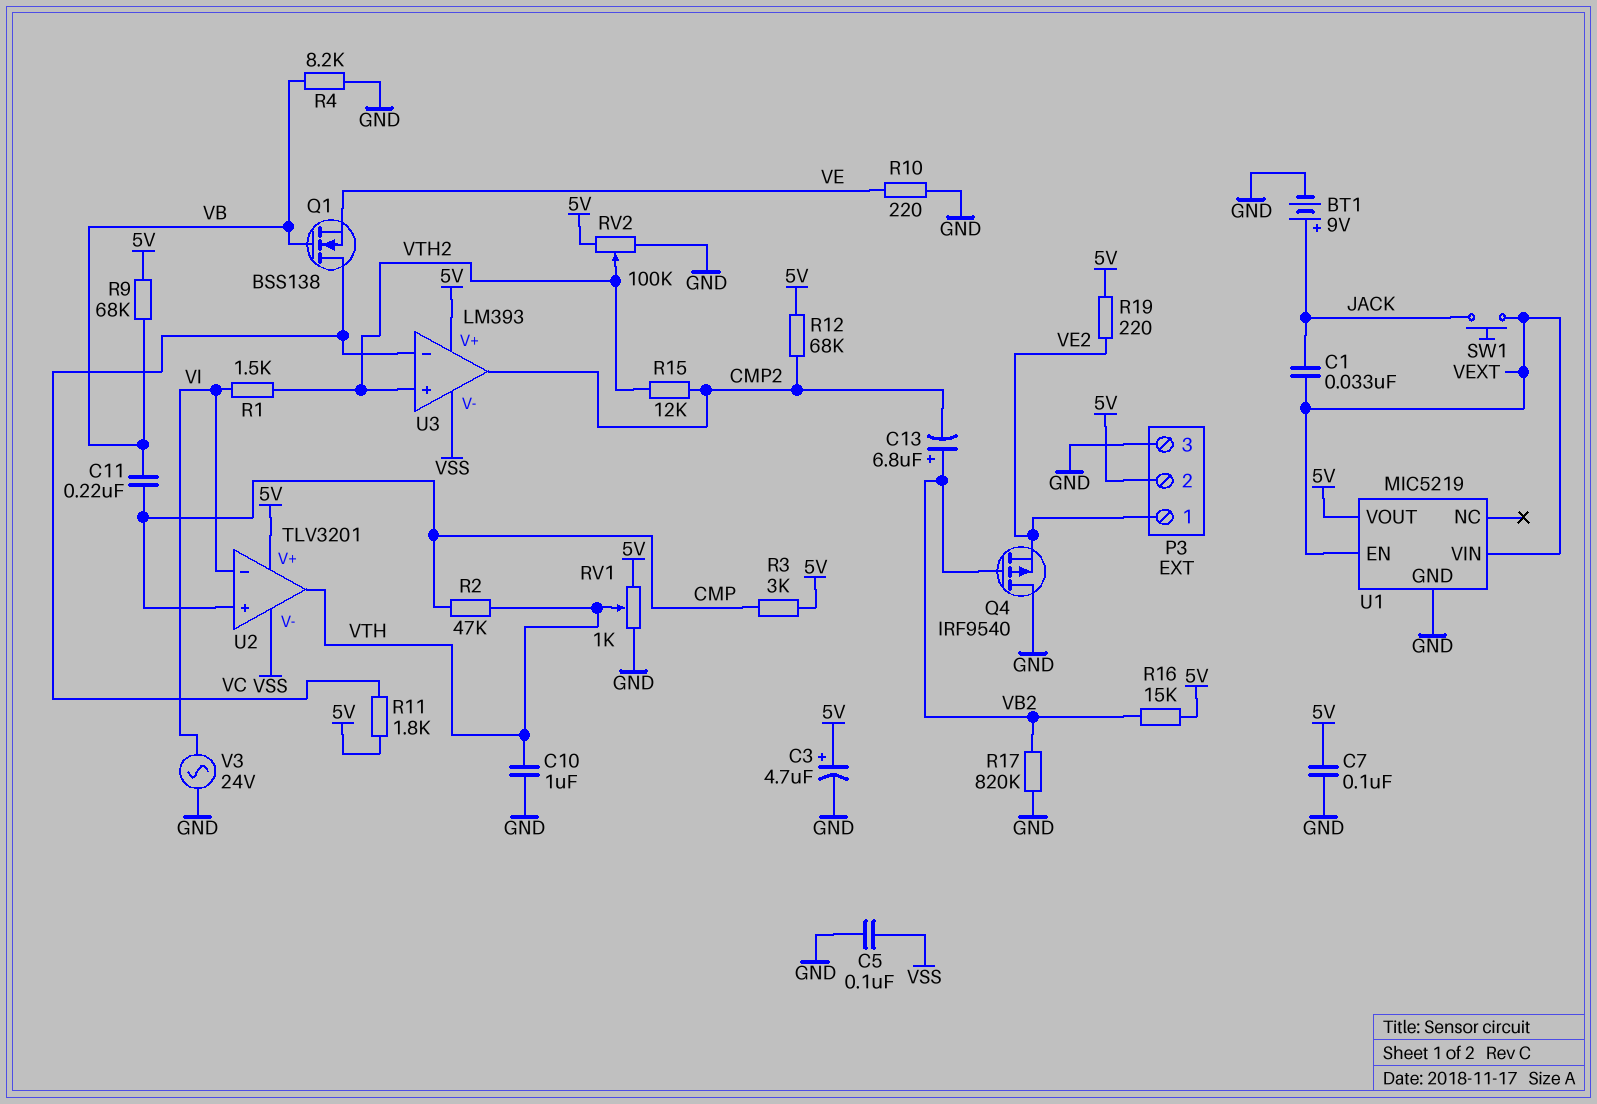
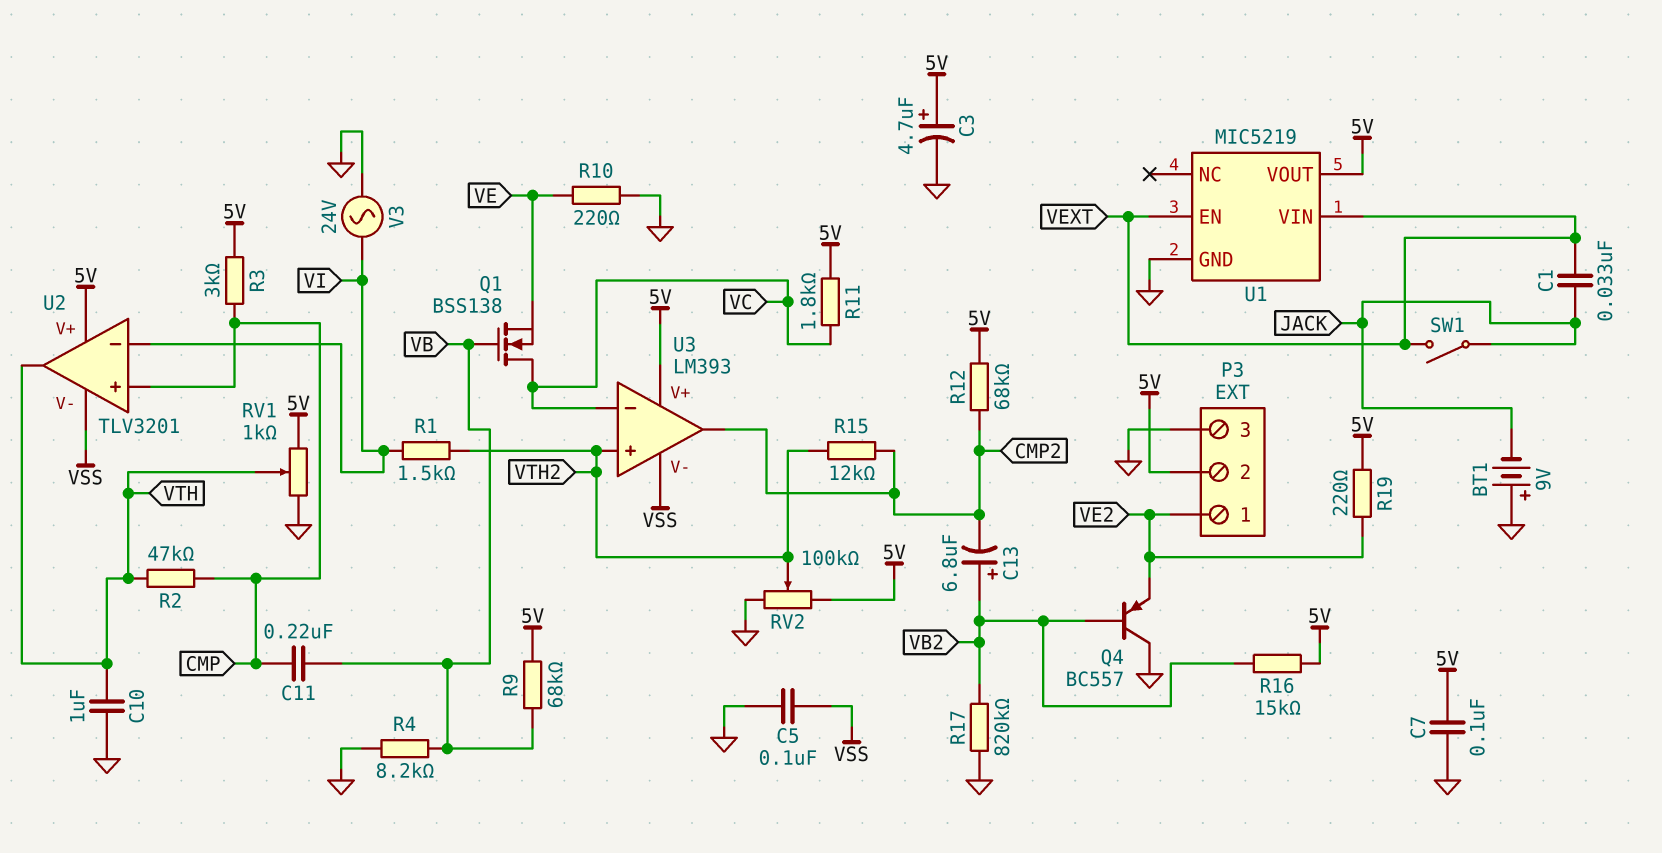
BT1: 9V (plus JACK, minus GND) -> 9V (plus GND, minus JACK)
Q4: PMOS IRF9540 (G VB2, D GND, S VE2) -> PNP BC557 (B VB2, C GND, E VE2)
SW1: button (JACK, VEXT) -> switch (JACK, VEXT)

